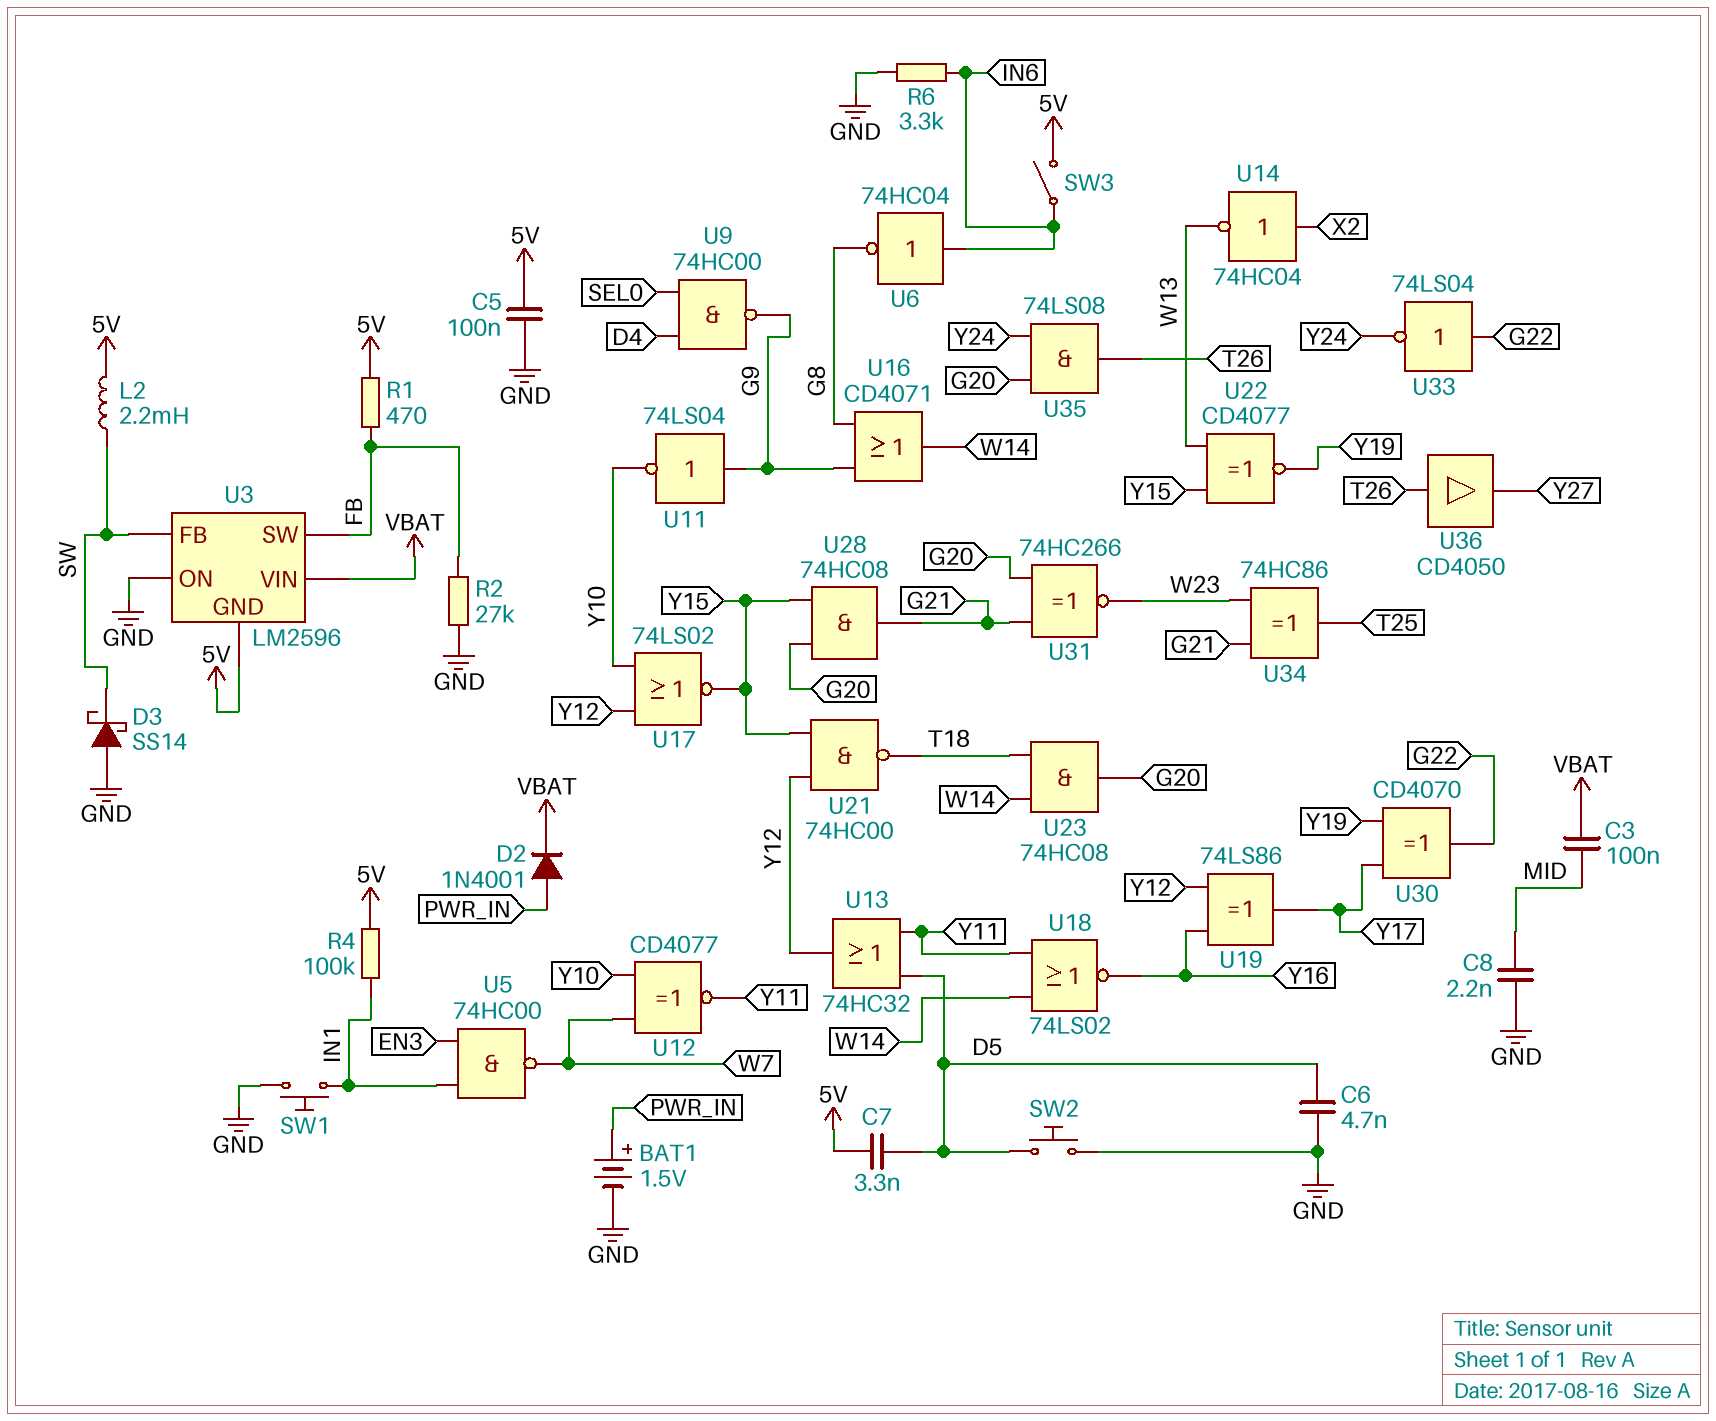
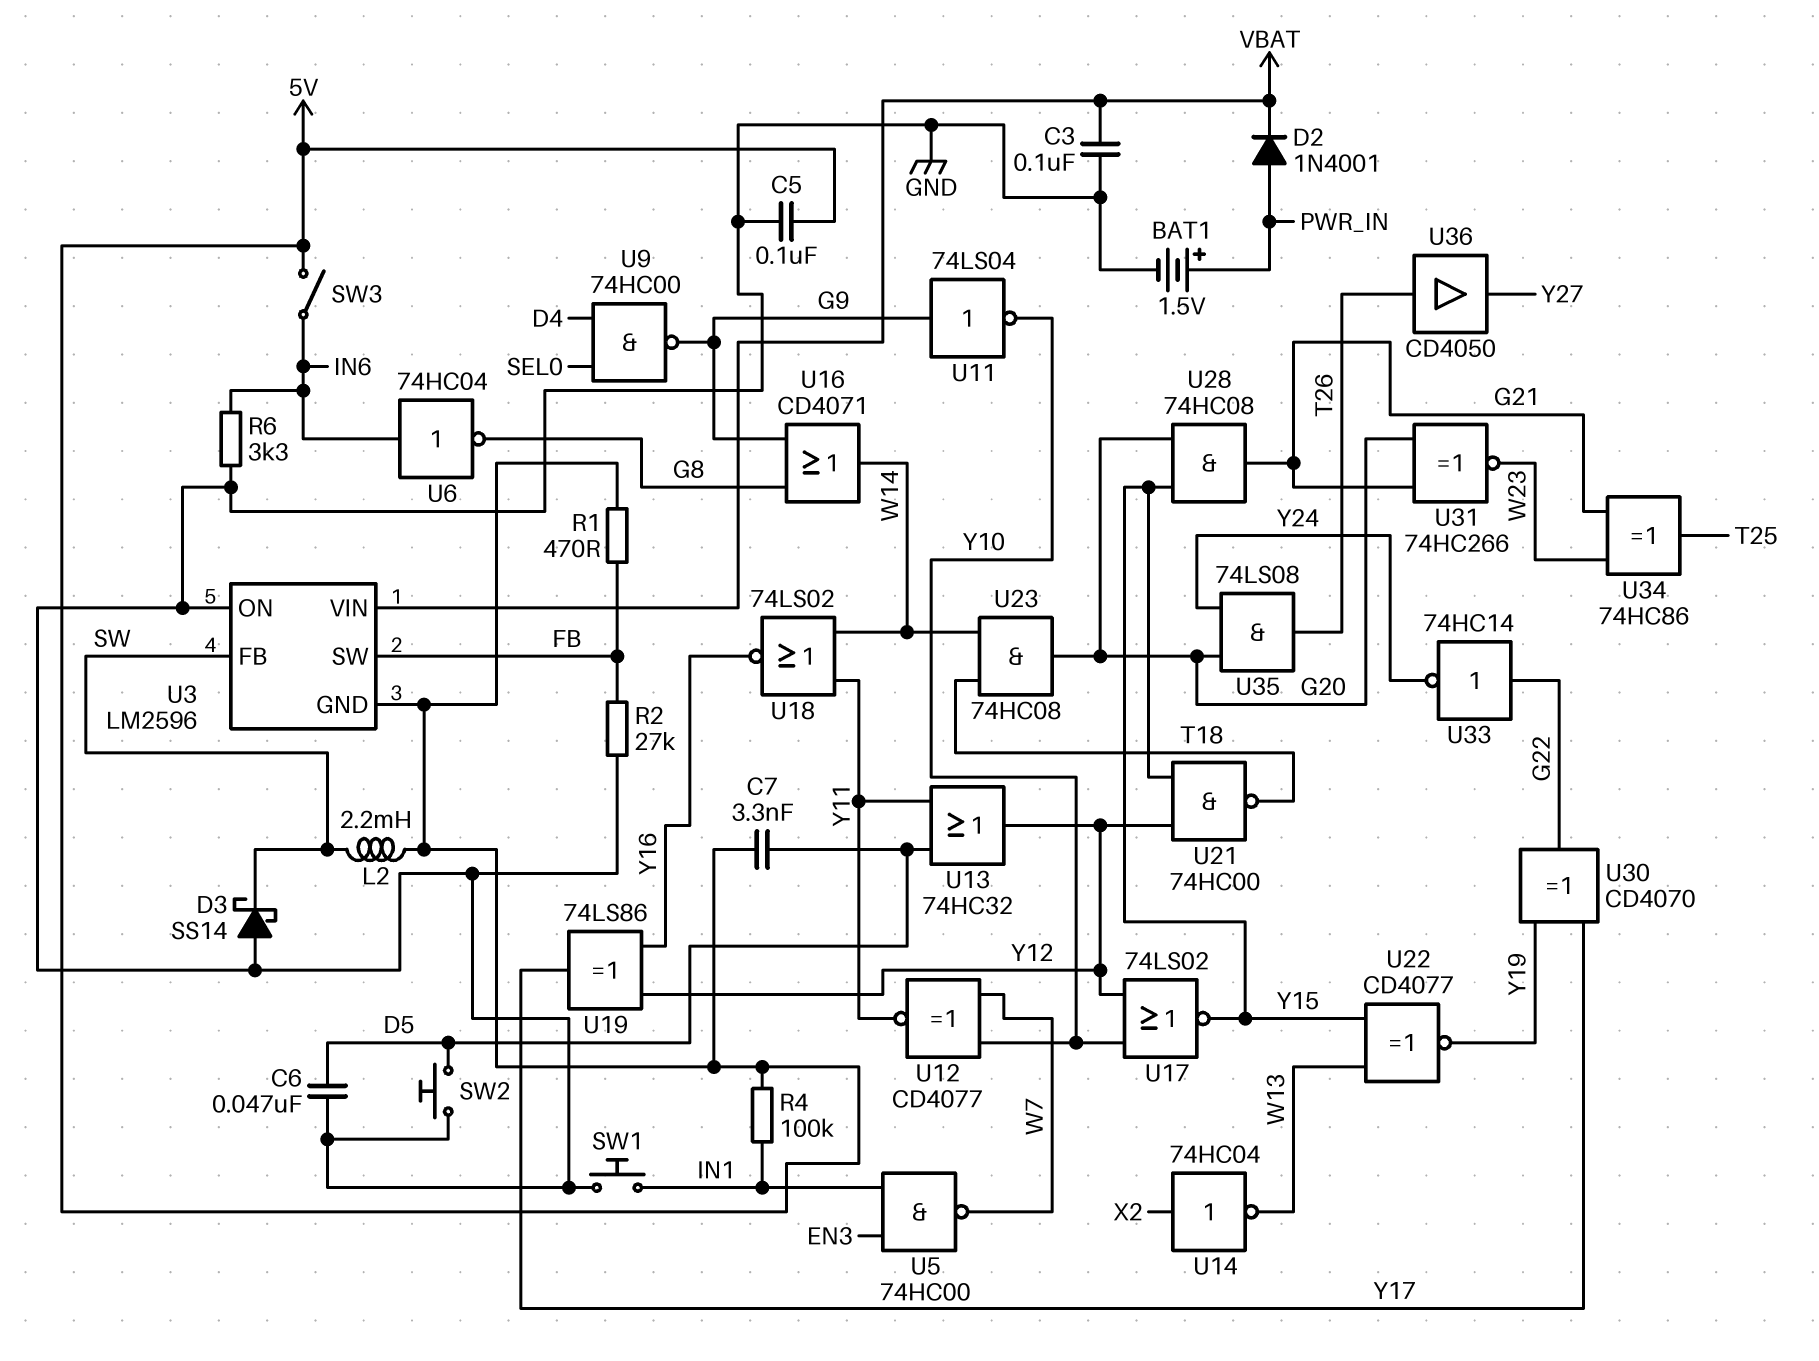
C3: 100nF (MID, VBAT) -> 100nF (GND, VBAT)
C6: 4.7nF (D5, GND) -> 47nF (D5, GND)
C8: 2.2nF (GND, MID) -> none
U33: NOT 74LS04 (in G22, out Y24) -> NOT 74HC14 (in G22, out Y24)

